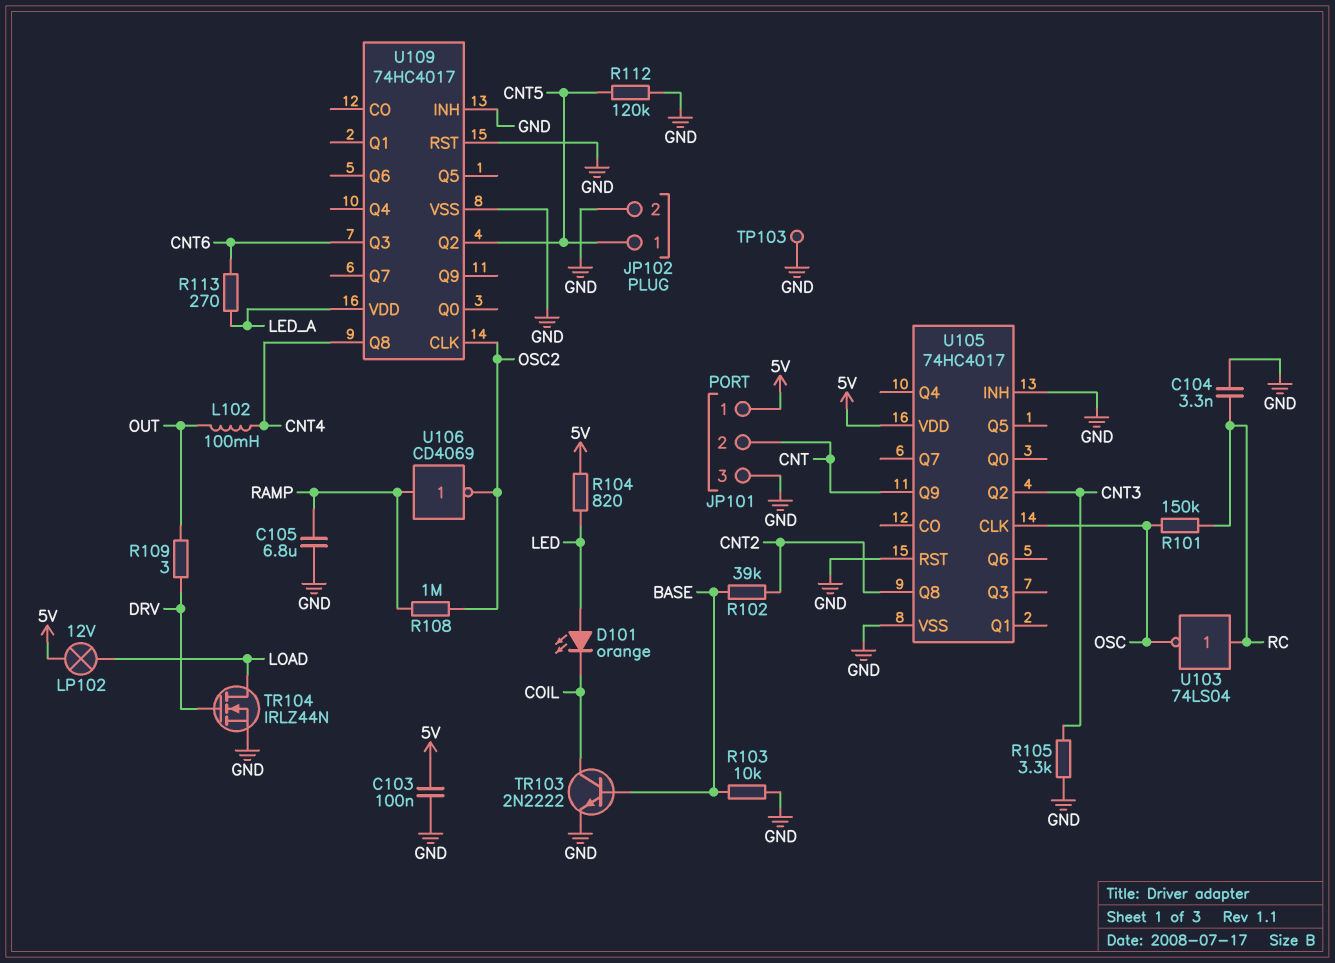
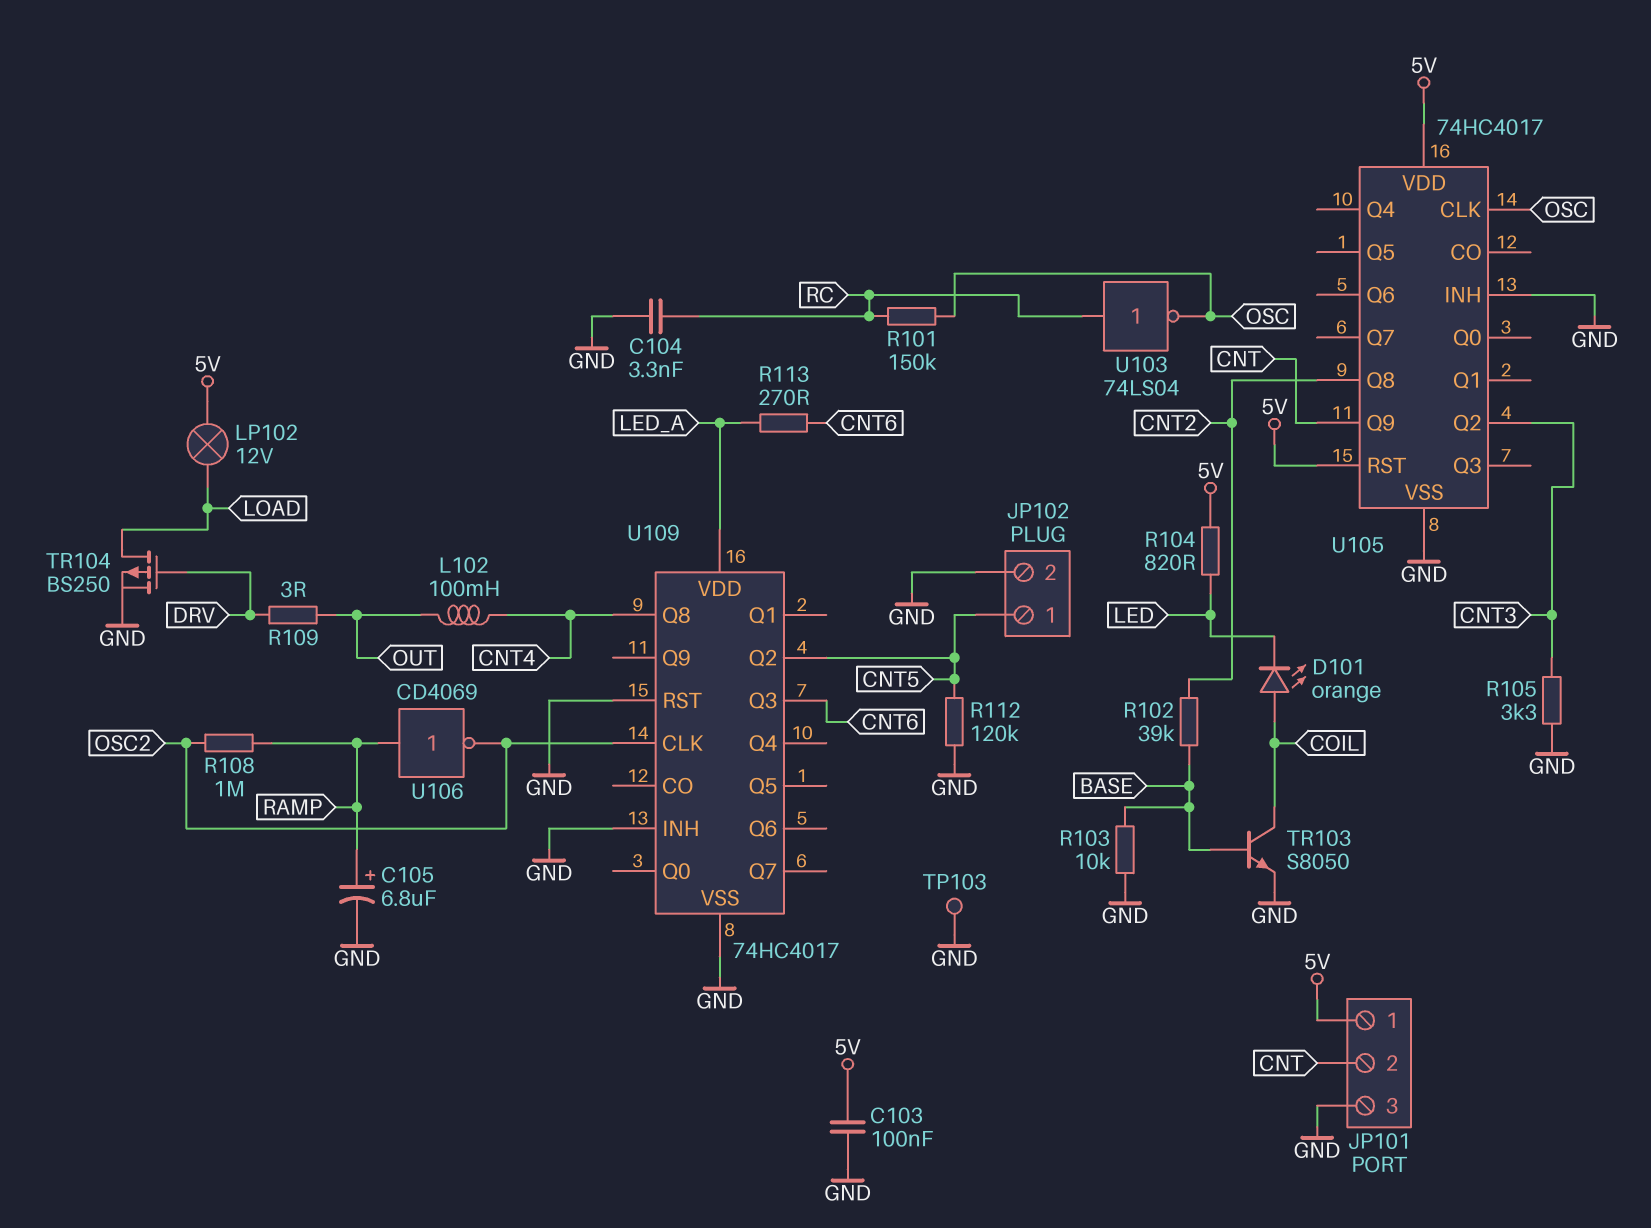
C105: 6.8uF (GND, RAMP) -> 6.8uF (plus RAMP, minus GND)
D101: LED orange (A LED, K COIL) -> LED orange (A COIL, K LED)
TR103: NPN 2N2222 (B BASE, C COIL, E GND) -> NPN S8050 (B BASE, C COIL, E GND)
TR104: NMOS IRLZ44N (G DRV, D LOAD, S GND) -> PMOS BS250 (G DRV, D LOAD, S GND)
U105 pin RST: GND -> 5V

